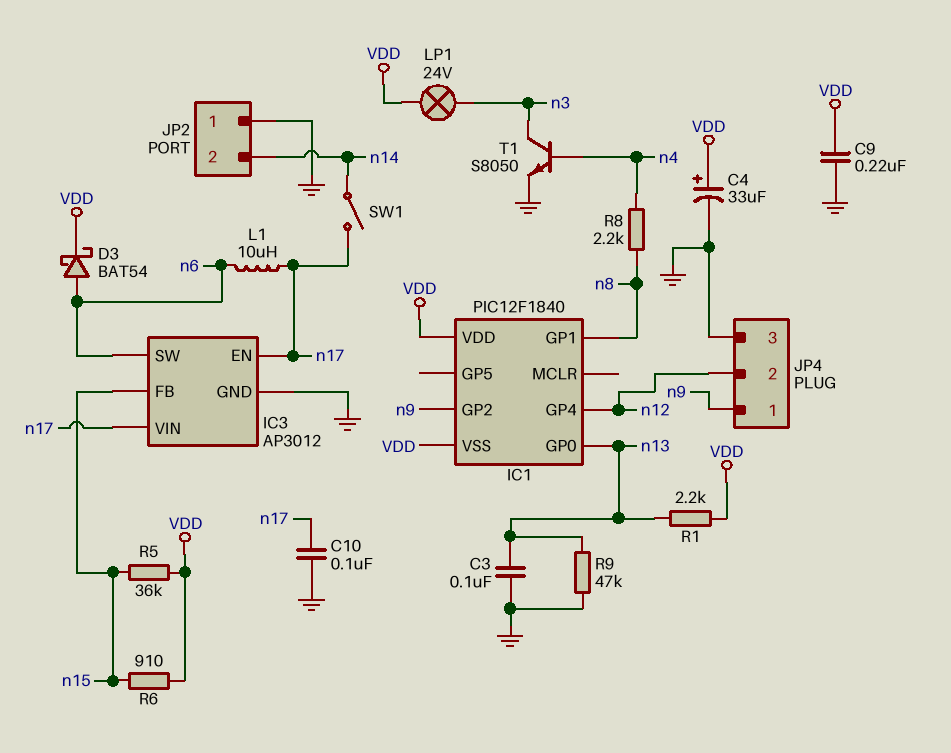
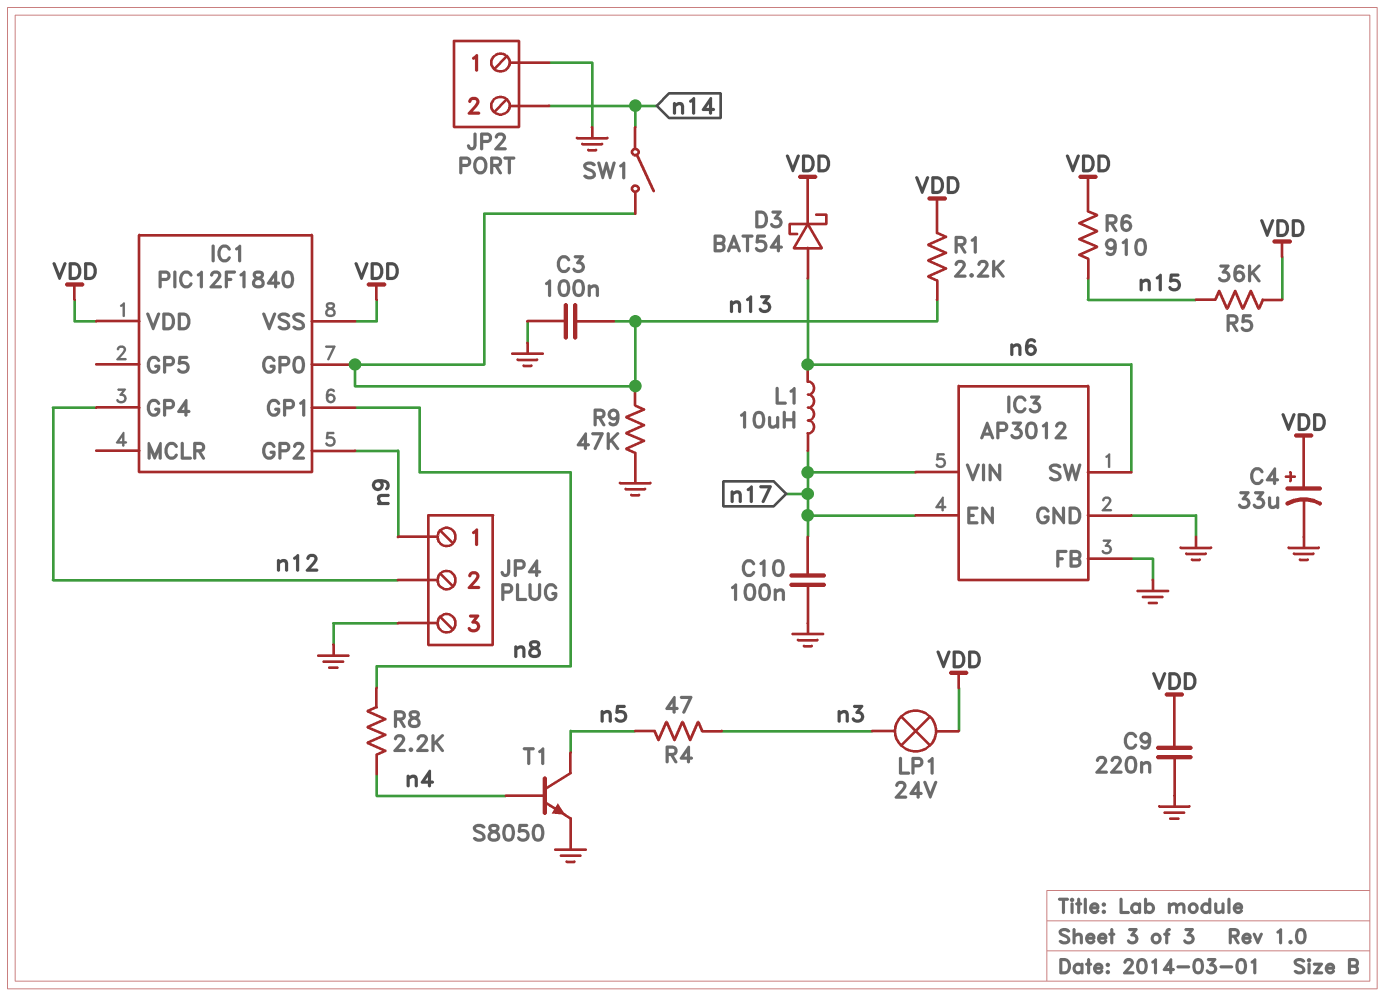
IC3 pin FB: n15 -> GND
R4: none -> 47 (n3, n5)
SW1: switch (n14, n17) -> switch (n13, n14)
T1: NPN S8050 (B n4, C n3, E GND) -> NPN S8050 (B n4, C n5, E GND)

